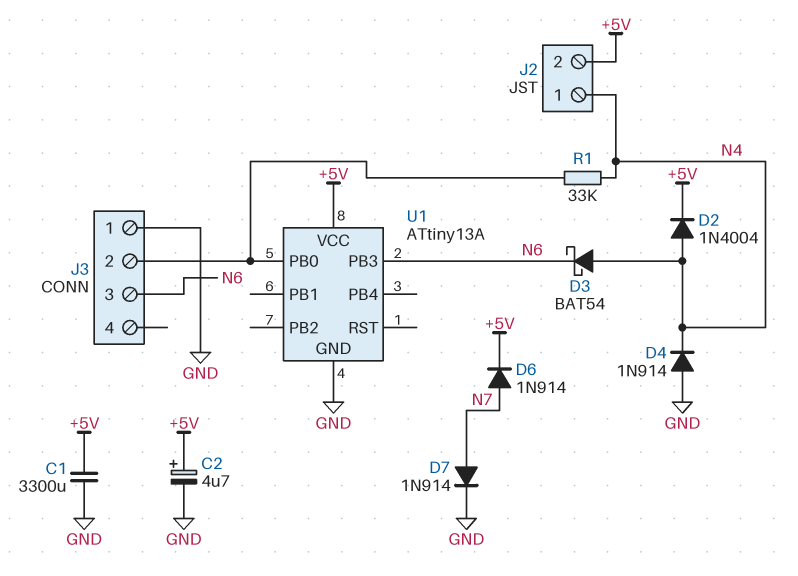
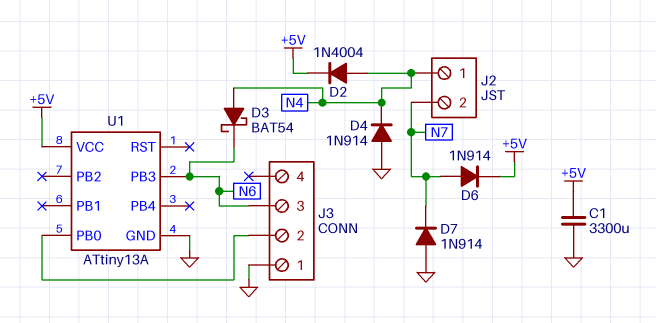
C2: 4.7uF (plus +5V, minus GND) -> none
D7: diode 1N914 (A N7, K GND) -> diode 1N914 (A GND, K N7)
J2 pin 2: +5V -> N7
R1: 33k (J3/2, N4) -> none

